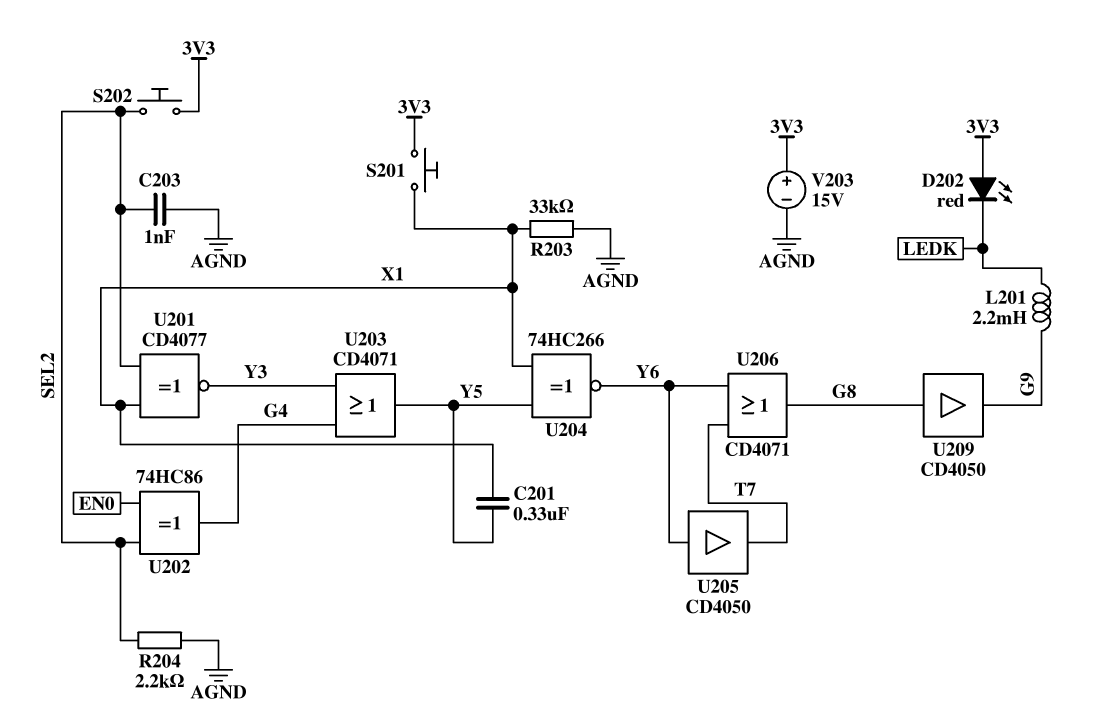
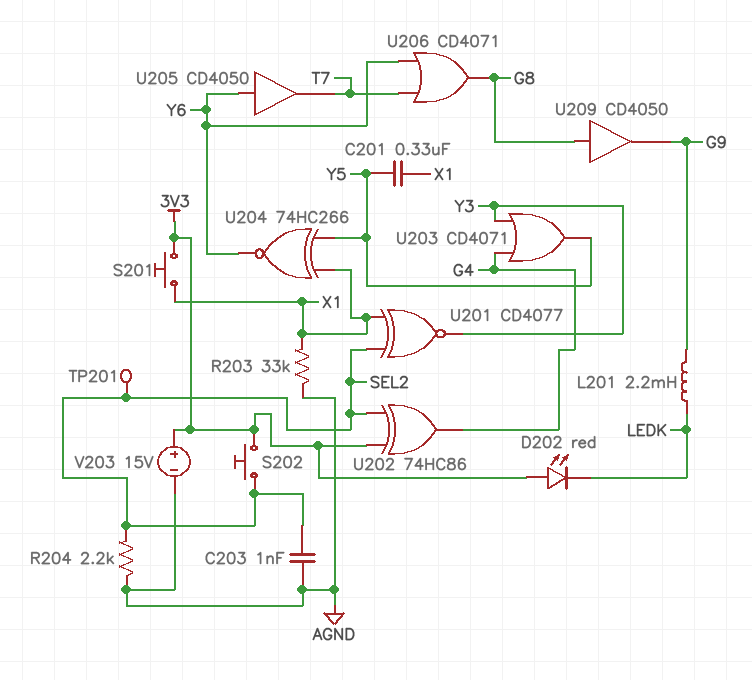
TP201: none -> test point (SEL2)
U202: XOR 74HC86 (in EN0, in SEL2, out G4) -> XOR 74HC86 (in 3V3, in SEL2, out G4)

